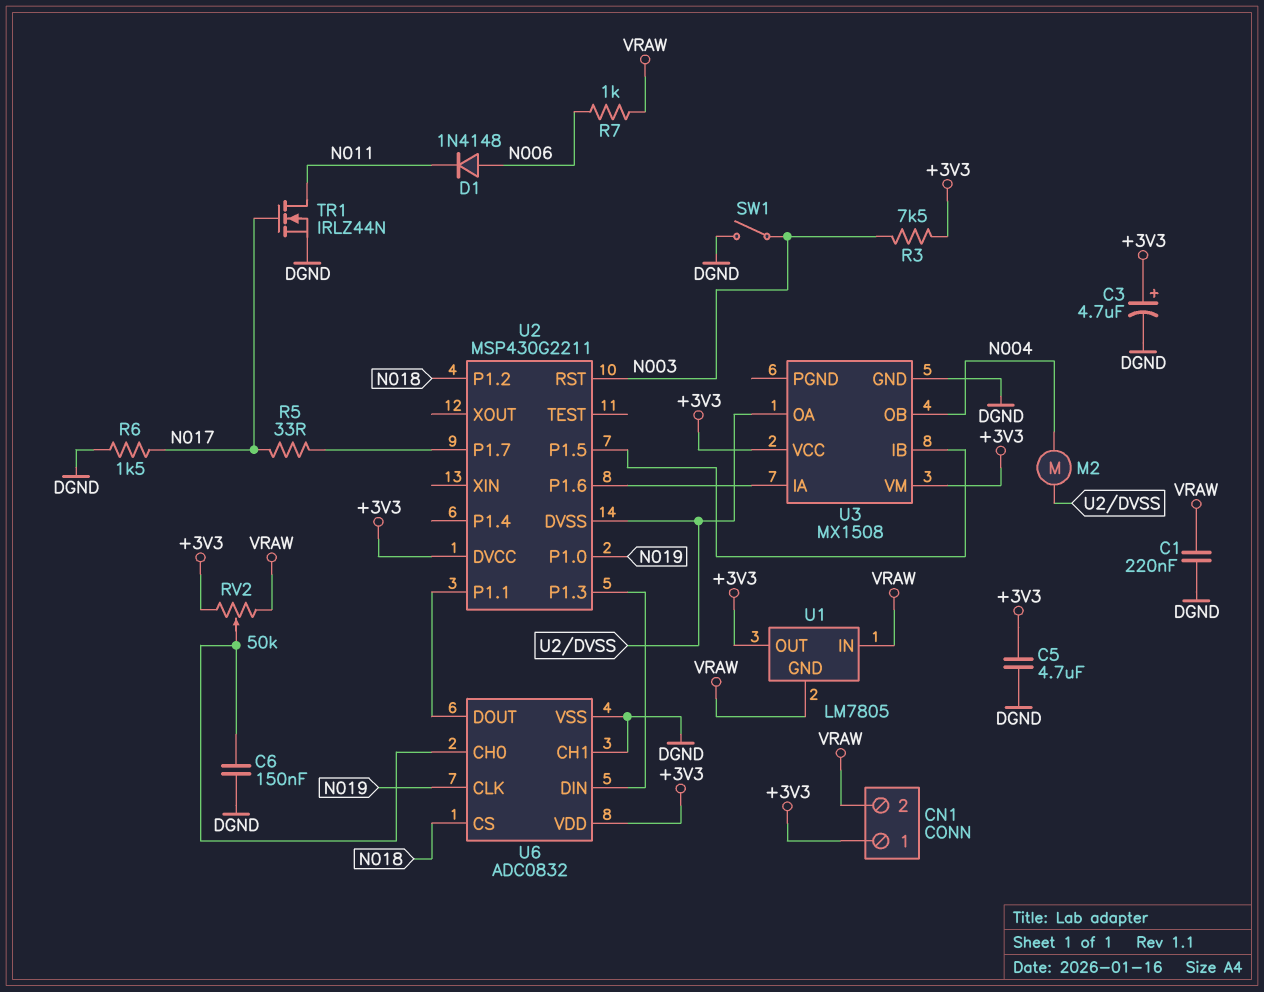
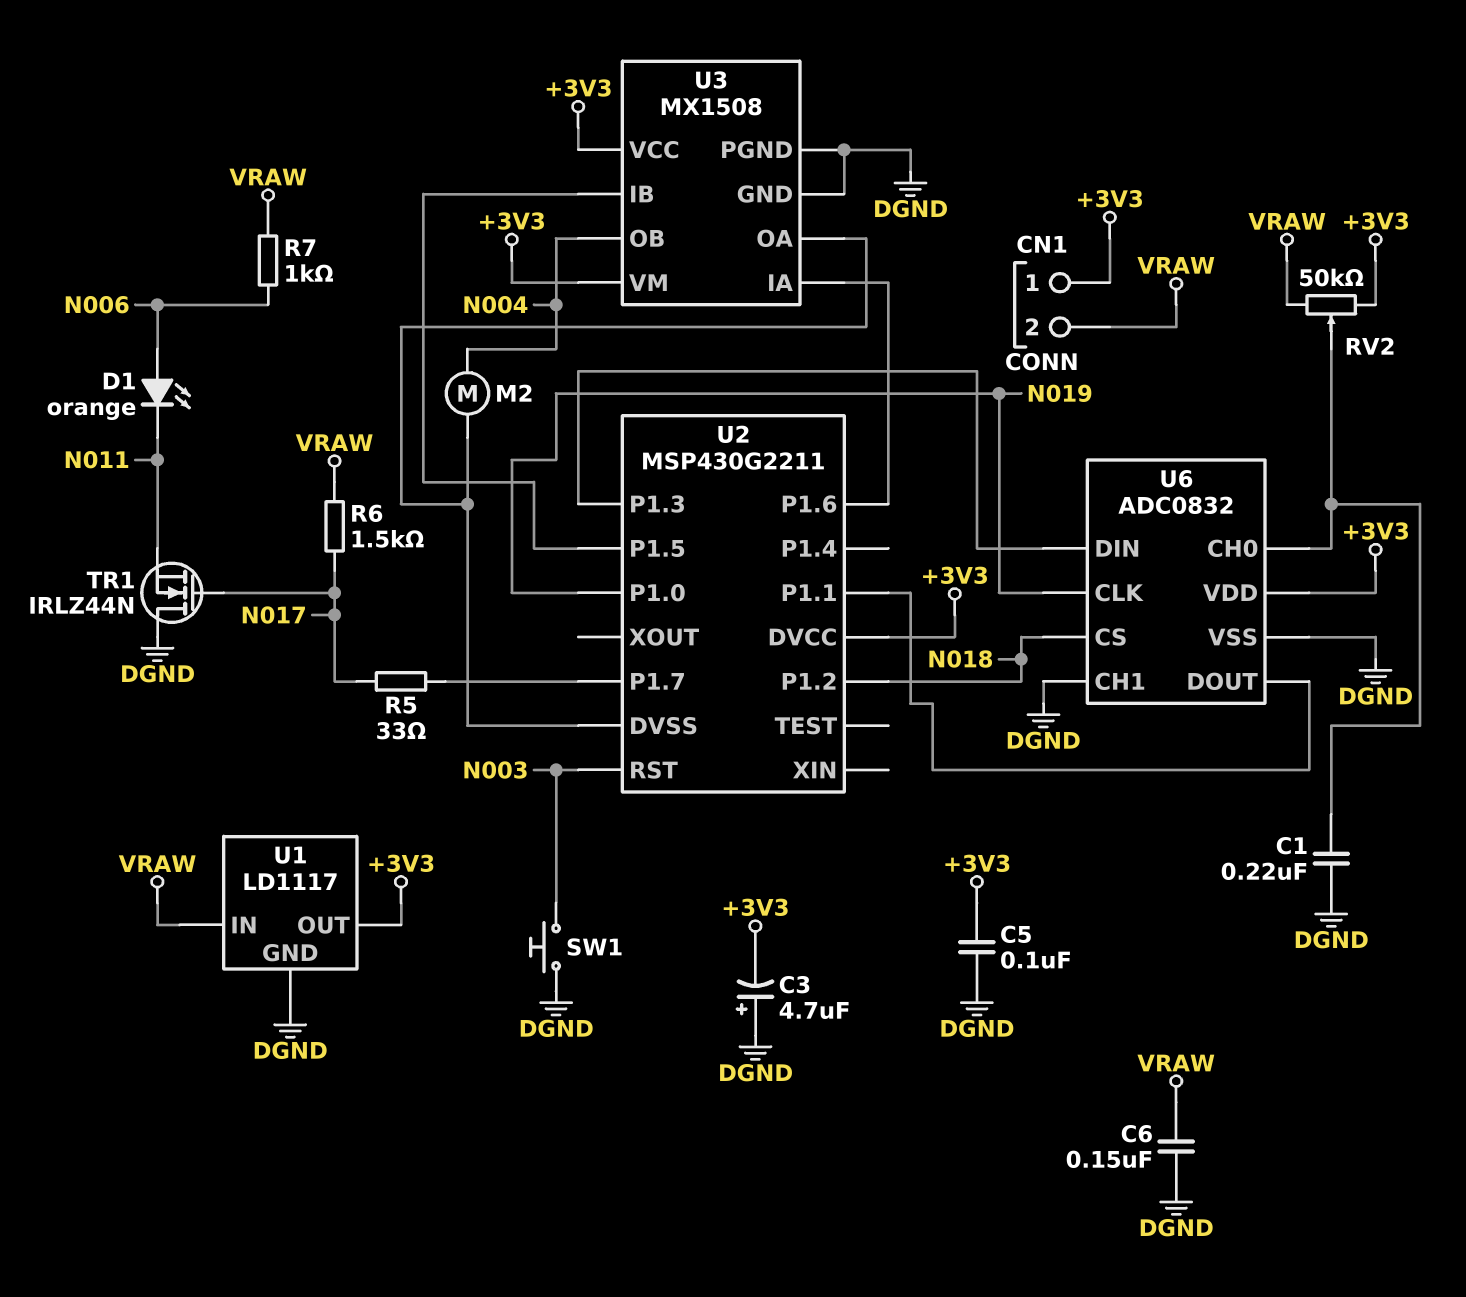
C1: 220nF (DGND, VRAW) -> 220nF (DGND, U6/CH0)
C3: 4.7uF (plus +3V3, minus DGND) -> 4.7uF (plus DGND, minus +3V3)
C5: 4.7uF (+3V3, DGND) -> 100nF (+3V3, DGND)
C6: 150nF (DGND, U6/CH0) -> 150nF (DGND, VRAW)
D1: diode 1N4148 (A N006, K N011) -> LED orange (A N006, K N011)
R3: 7.5k (+3V3, N003) -> none
R6: 1.5k (DGND, N017) -> 1.5k (N017, VRAW)
SW1: switch (DGND, N003) -> button (DGND, N003)
TR1: NMOS IRLZ44N (G N017, D N011, S DGND) -> NMOS IRLZ44N (G N017, D DGND, S N011)
U1: LM7805 -> LD1117
U1 pin GND: VRAW -> DGND
U3 pin PGND: none -> DGND

